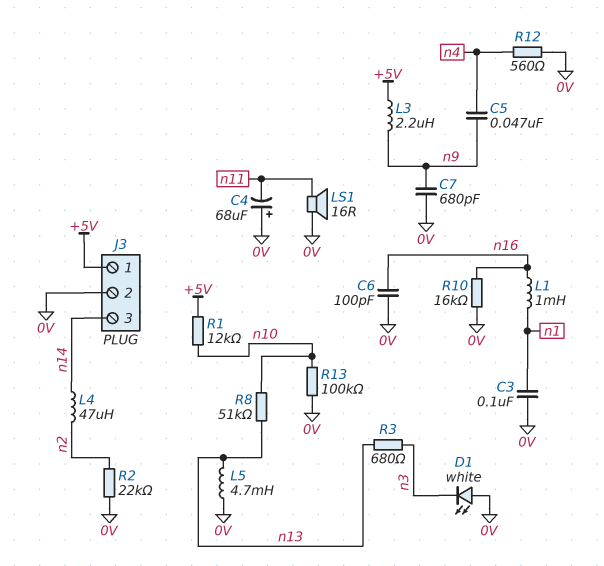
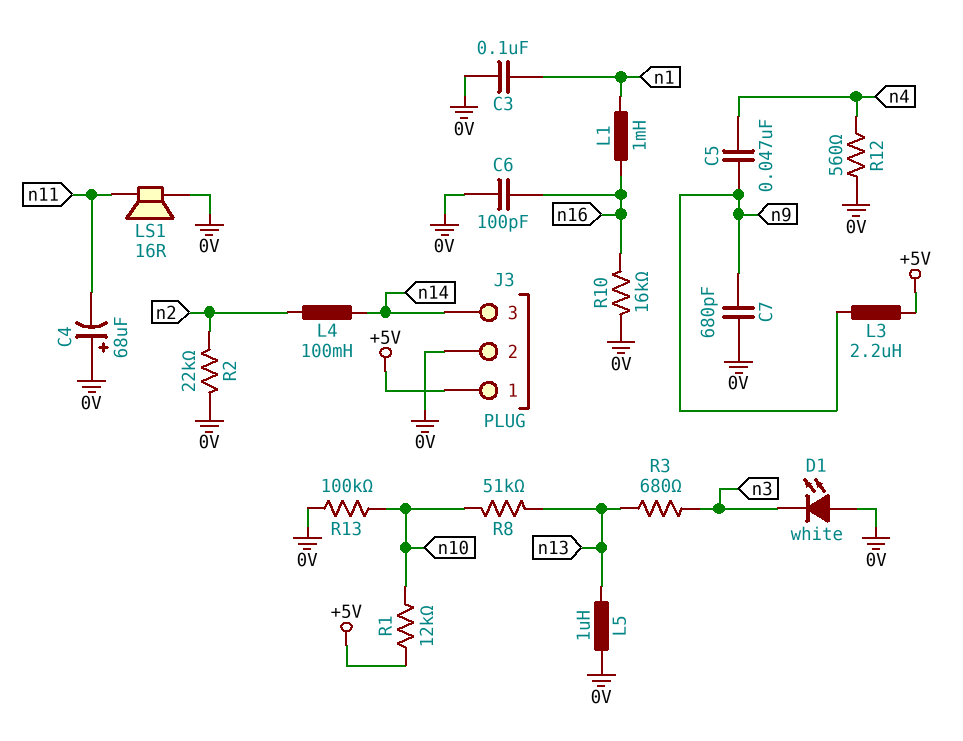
L4: 47uH (n2, n14) -> 100mH (n2, n14)
L5: 4.7mH (0V, n13) -> 1uH (0V, n13)

